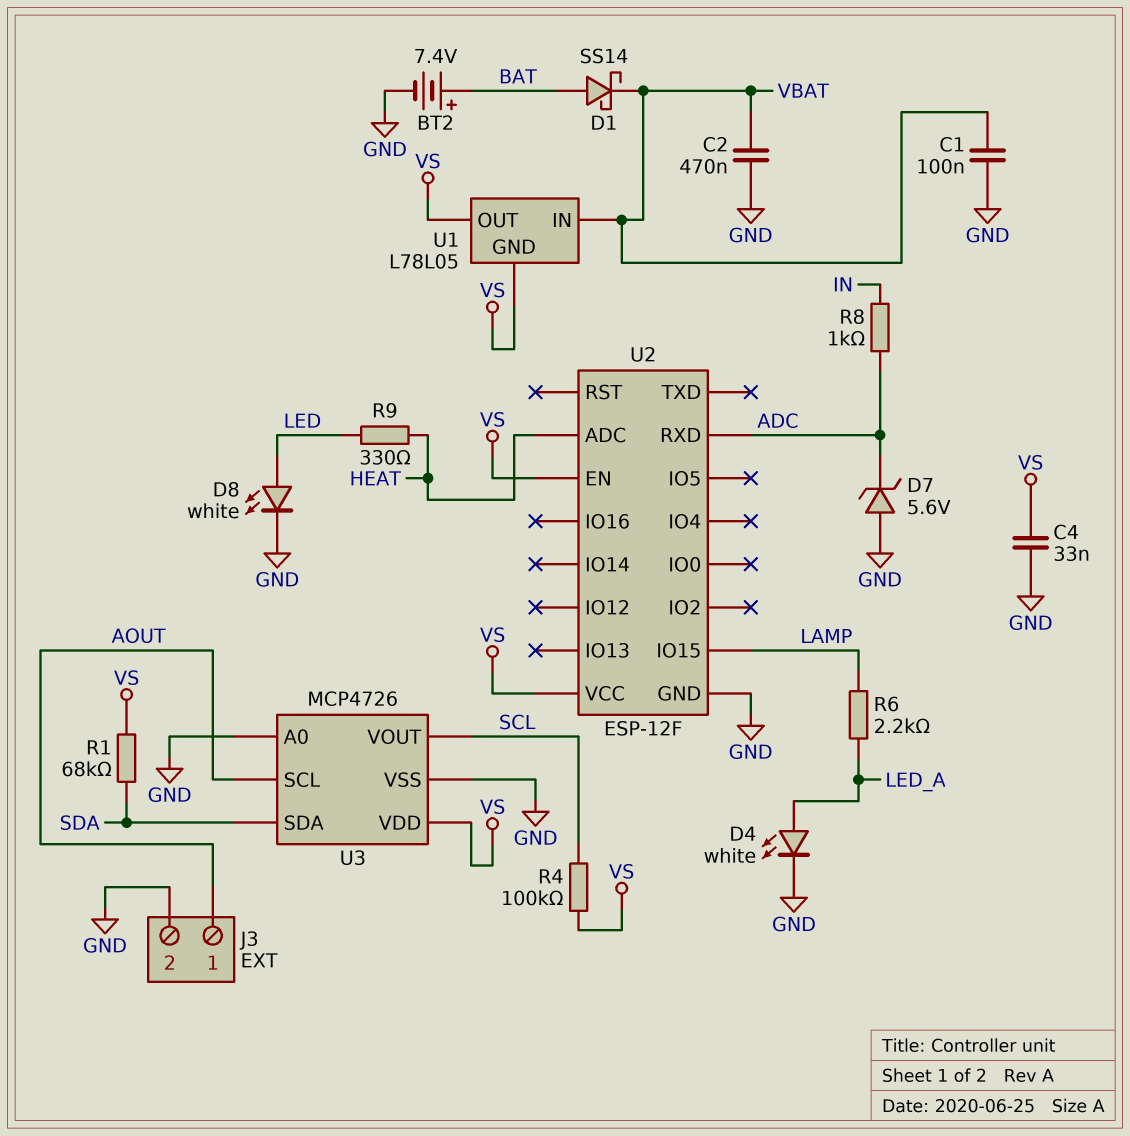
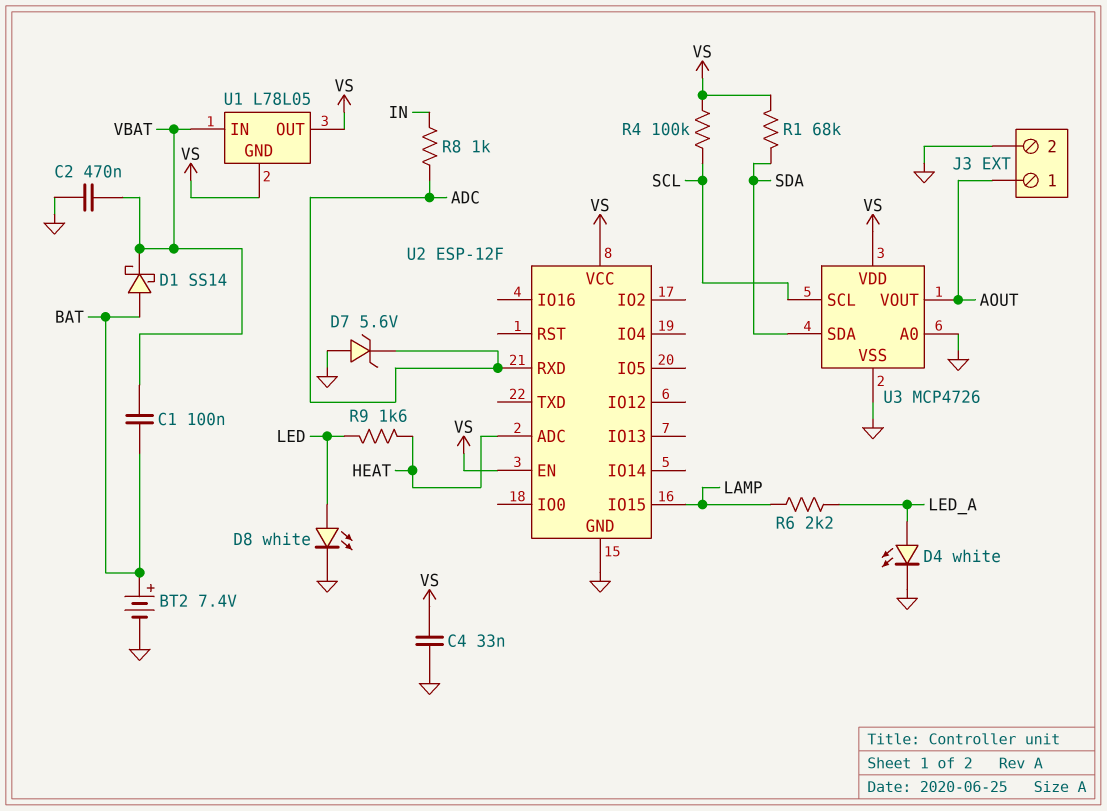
C1: 100nF (GND, VBAT) -> 100nF (BAT, VBAT)
R9: 330 (HEAT, LED) -> 1.6k (HEAT, LED)
U3 pin SCL: AOUT -> SCL
U3 pin VOUT: SCL -> AOUT

